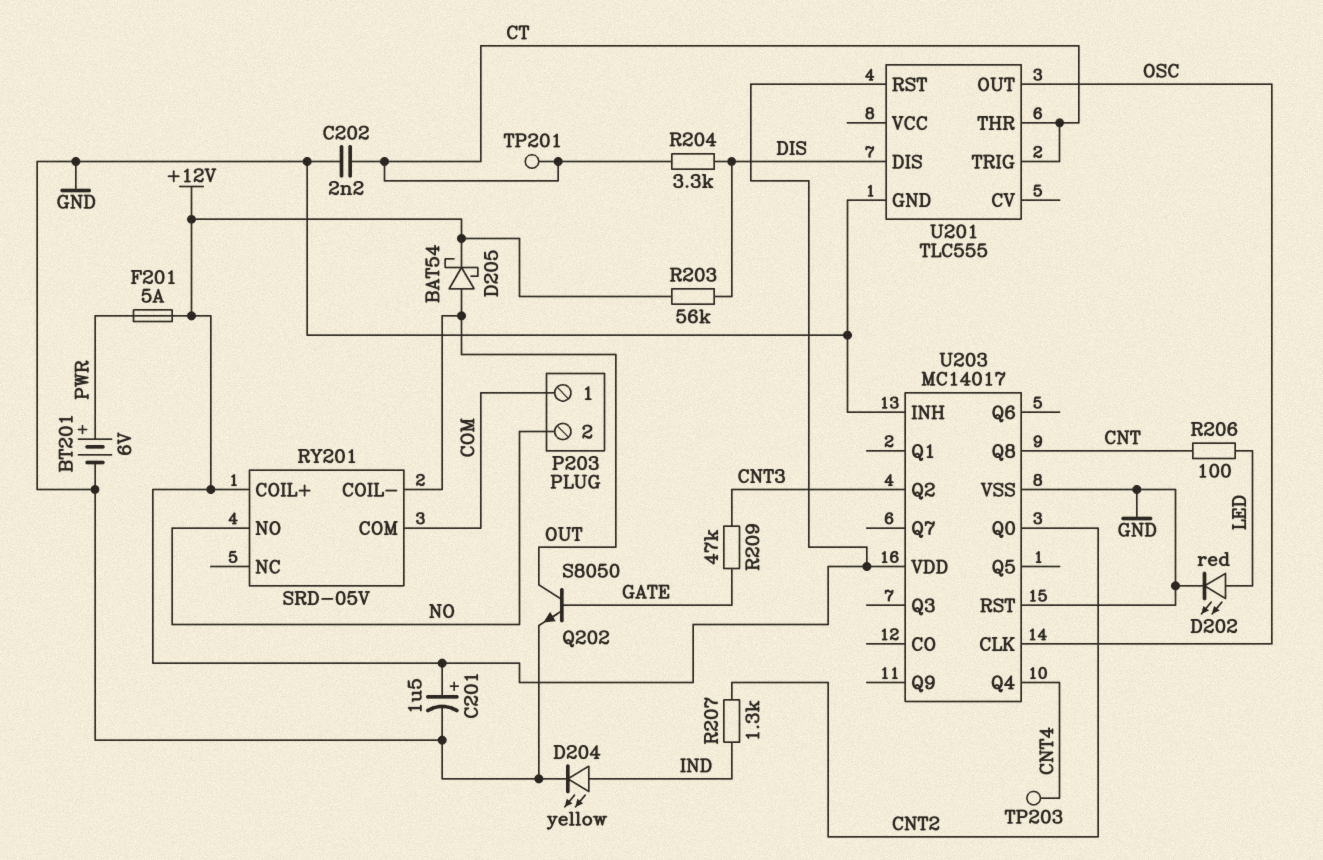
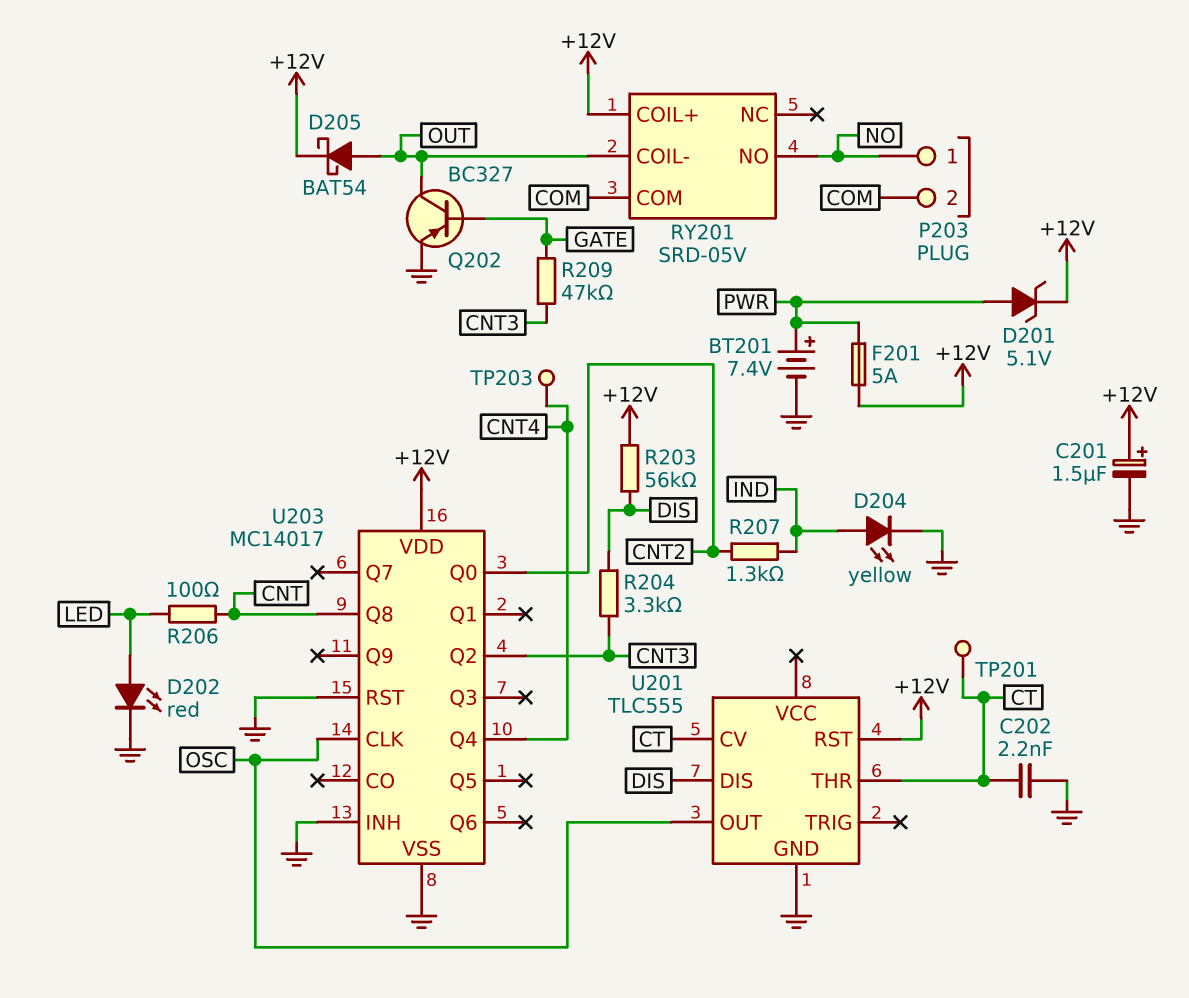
BT201: 6V (plus PWR, minus GND) -> 7.4V (plus PWR, minus GND)
D201: none -> zener 5.1V (A PWR, K +12V)
P203 pin 1: COM -> NO
P203 pin 2: NO -> COM
Q202: NPN S8050 (B GATE, C OUT, E GND) -> PNP BC327 (B GATE, C OUT, E GND)
R204: 3.3k (CT, DIS) -> 3.3k (CNT3, DIS)
U201 pin CV: none -> CT
U201 pin TRIG: CT -> none

